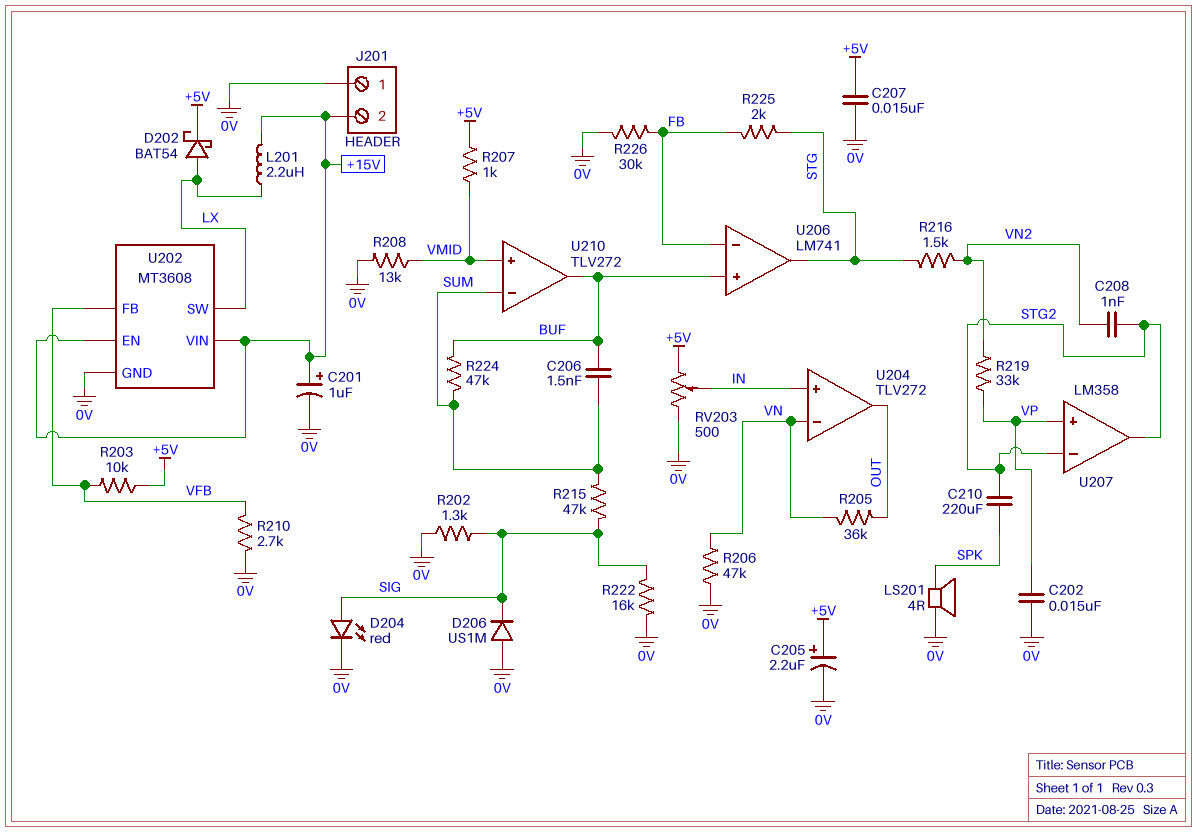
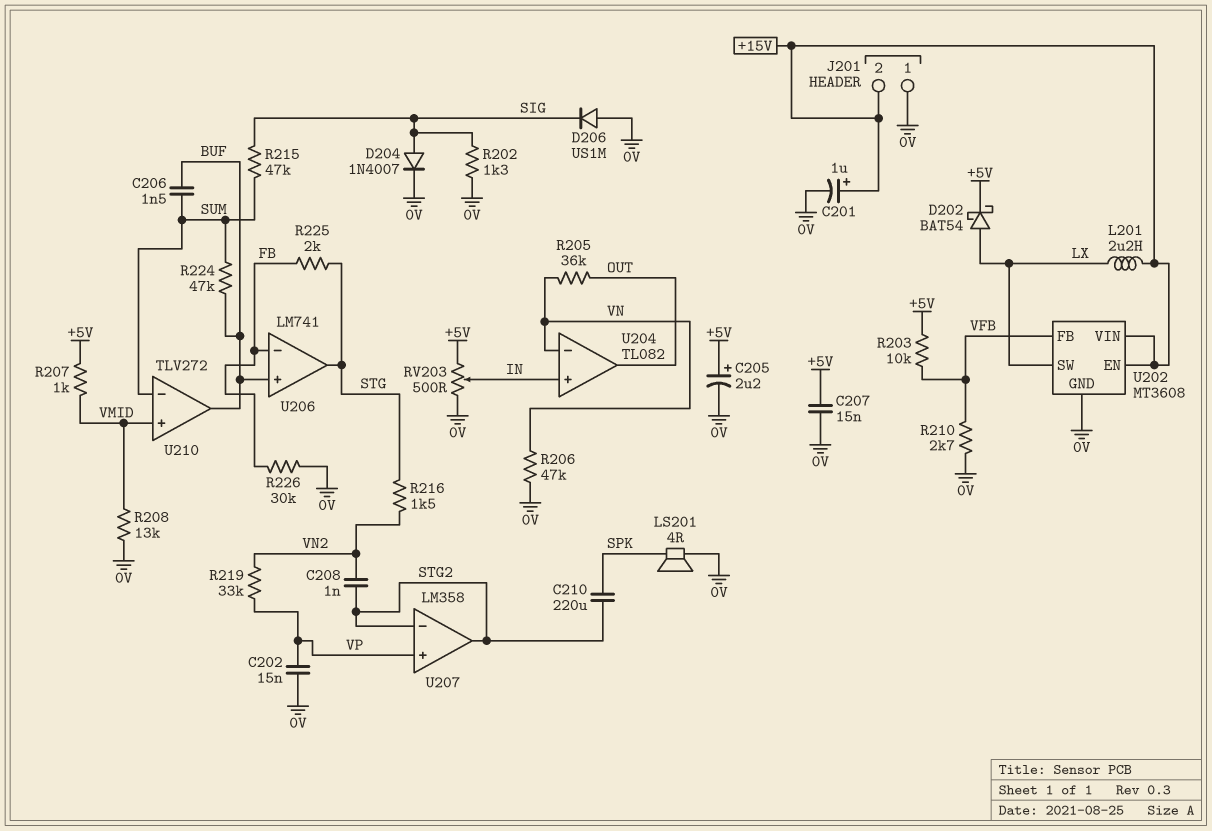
D204: LED red (A SIG, K 0V) -> diode 1N4007 (A SIG, K 0V)
R222: 16k (0V, SIG) -> none
U204: TLV272 -> TL082

